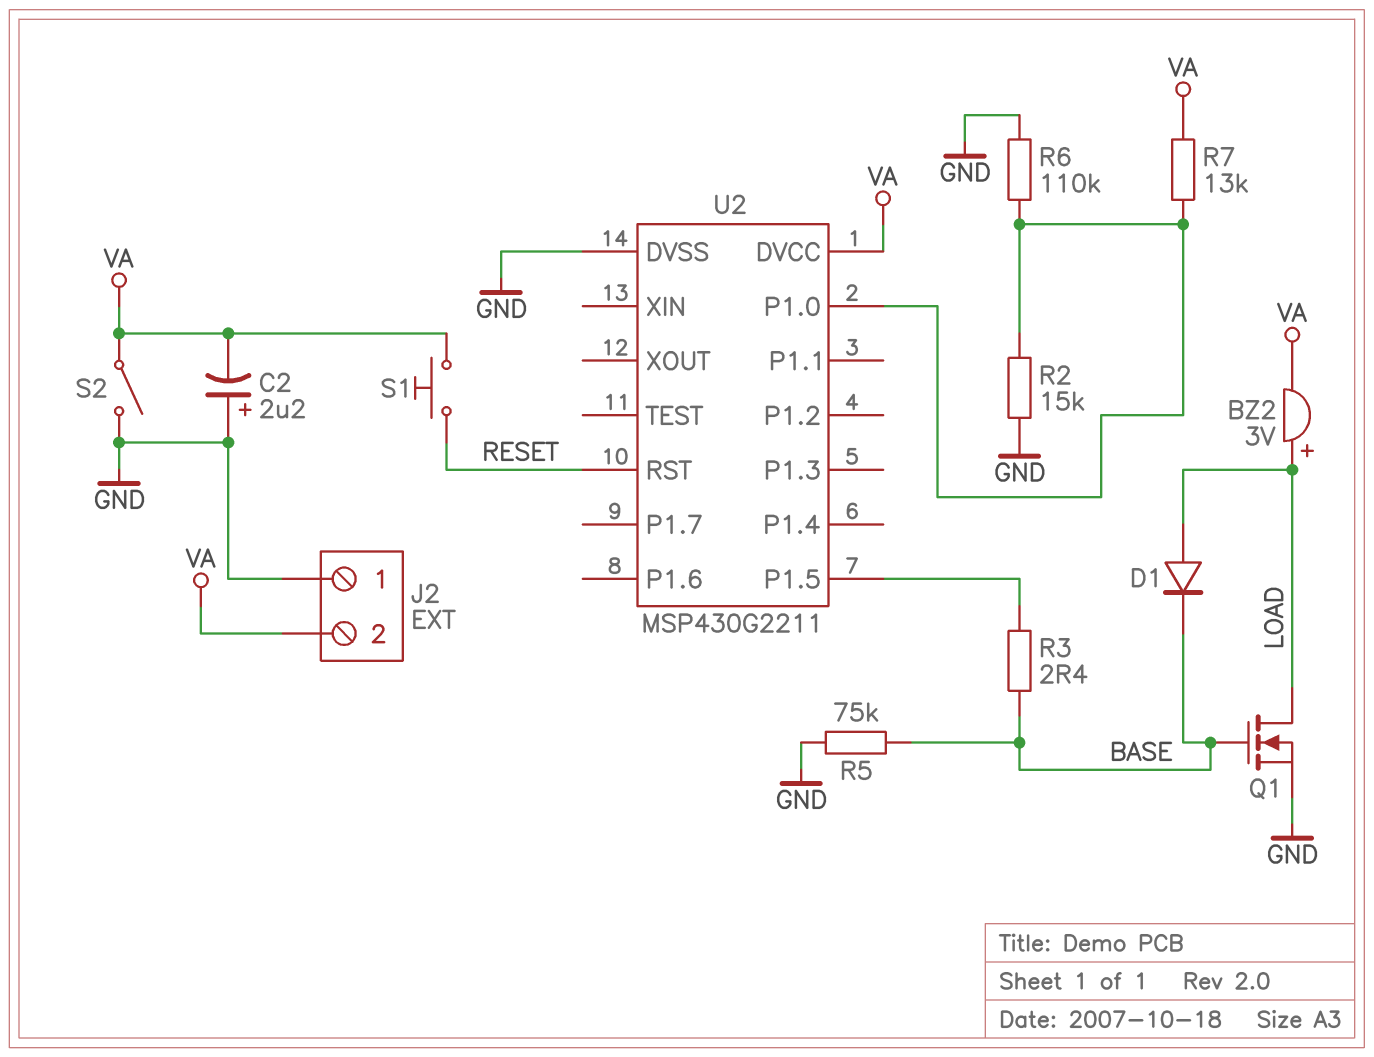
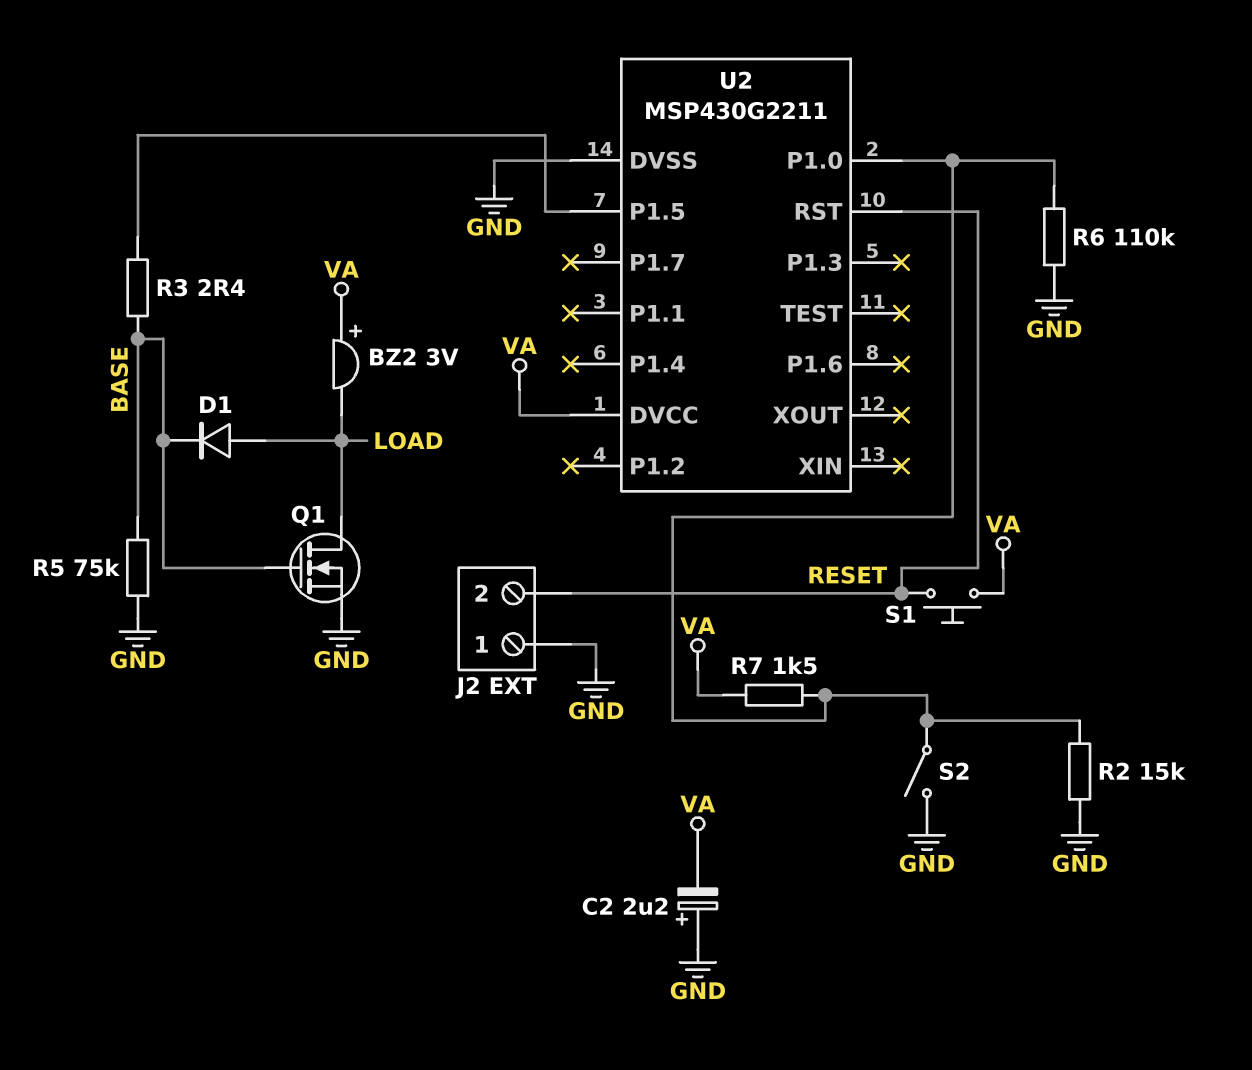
BZ2: buzzer 3V (plus LOAD, minus VA) -> buzzer 3V (plus VA, minus LOAD)
J2 pin 2: VA -> RESET
R7: 13k (U2/P1.0, VA) -> 1.5k (U2/P1.0, VA)
S2: switch (GND, VA) -> switch (GND, U2/P1.0)

